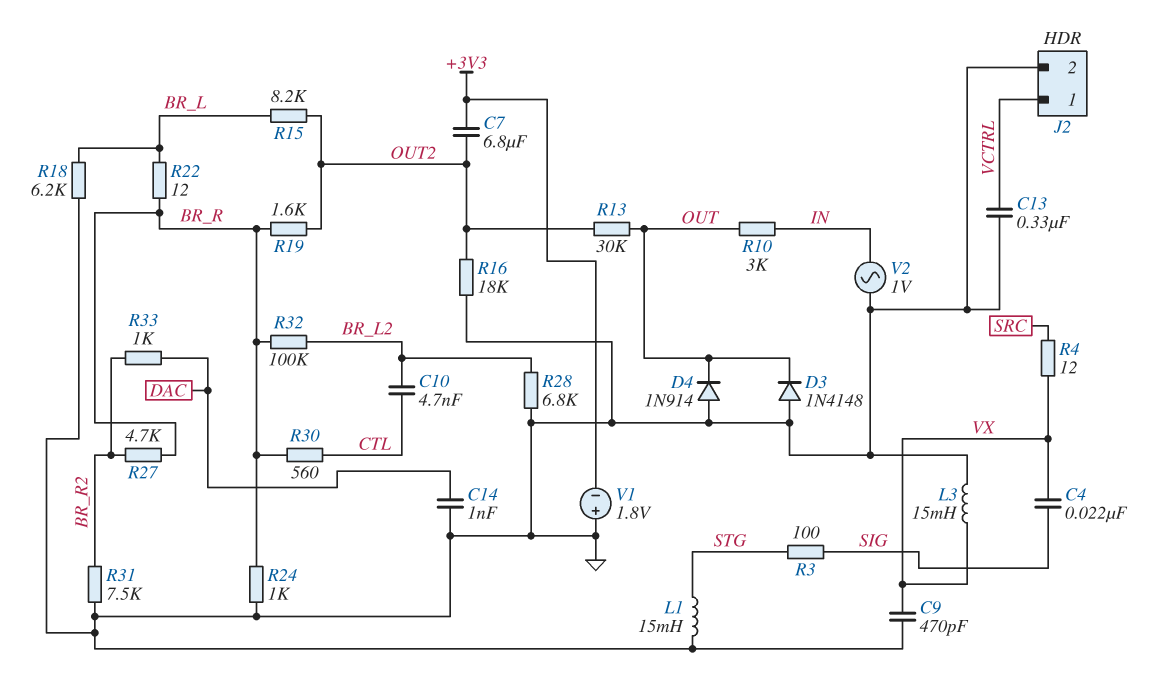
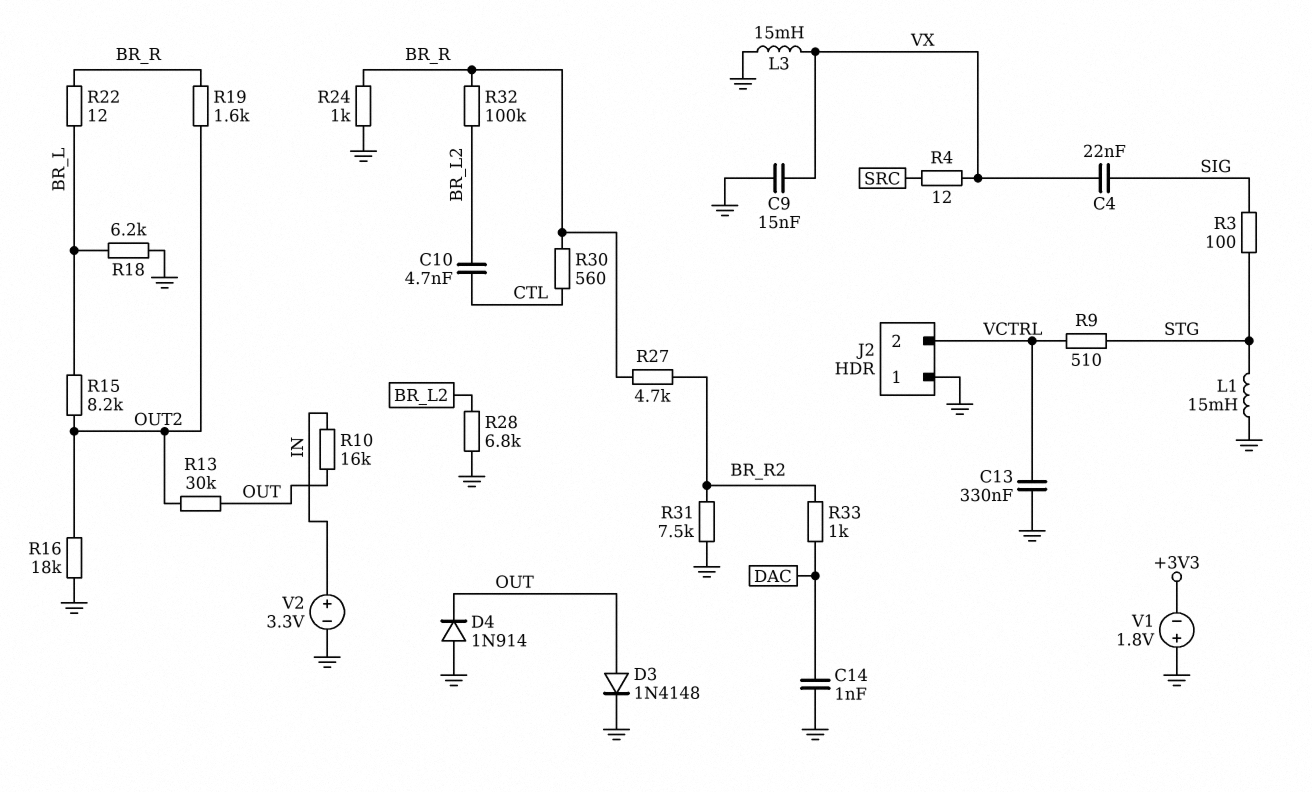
C7: 6.8uF (+3V3, OUT2) -> none
C9: 470pF (GND, VX) -> 15nF (GND, VX)
D3: diode 1N4148 (A GND, K OUT) -> diode 1N4148 (A OUT, K GND)
J2 pin 1: VCTRL -> GND
J2 pin 2: GND -> VCTRL
R9: none -> 510 (STG, VCTRL)
R10: 3k (IN, OUT) -> 16k (IN, OUT)
V2: AC 1V (GND, IN) -> 3.3V (plus IN, minus GND)

